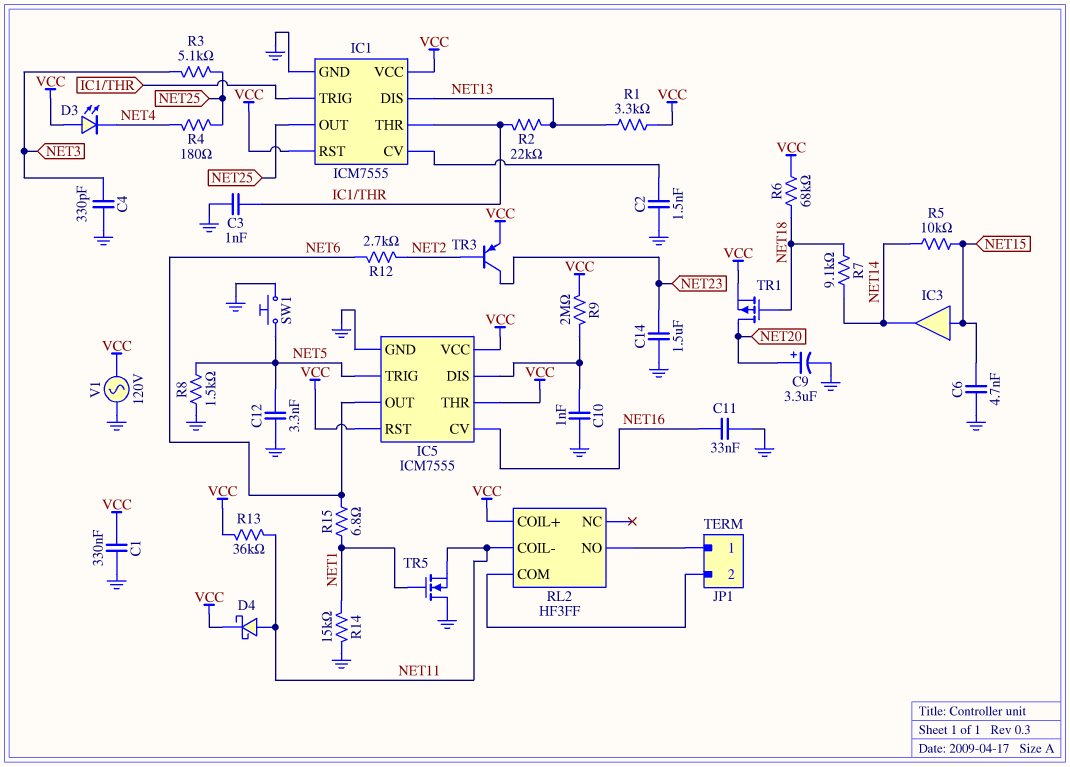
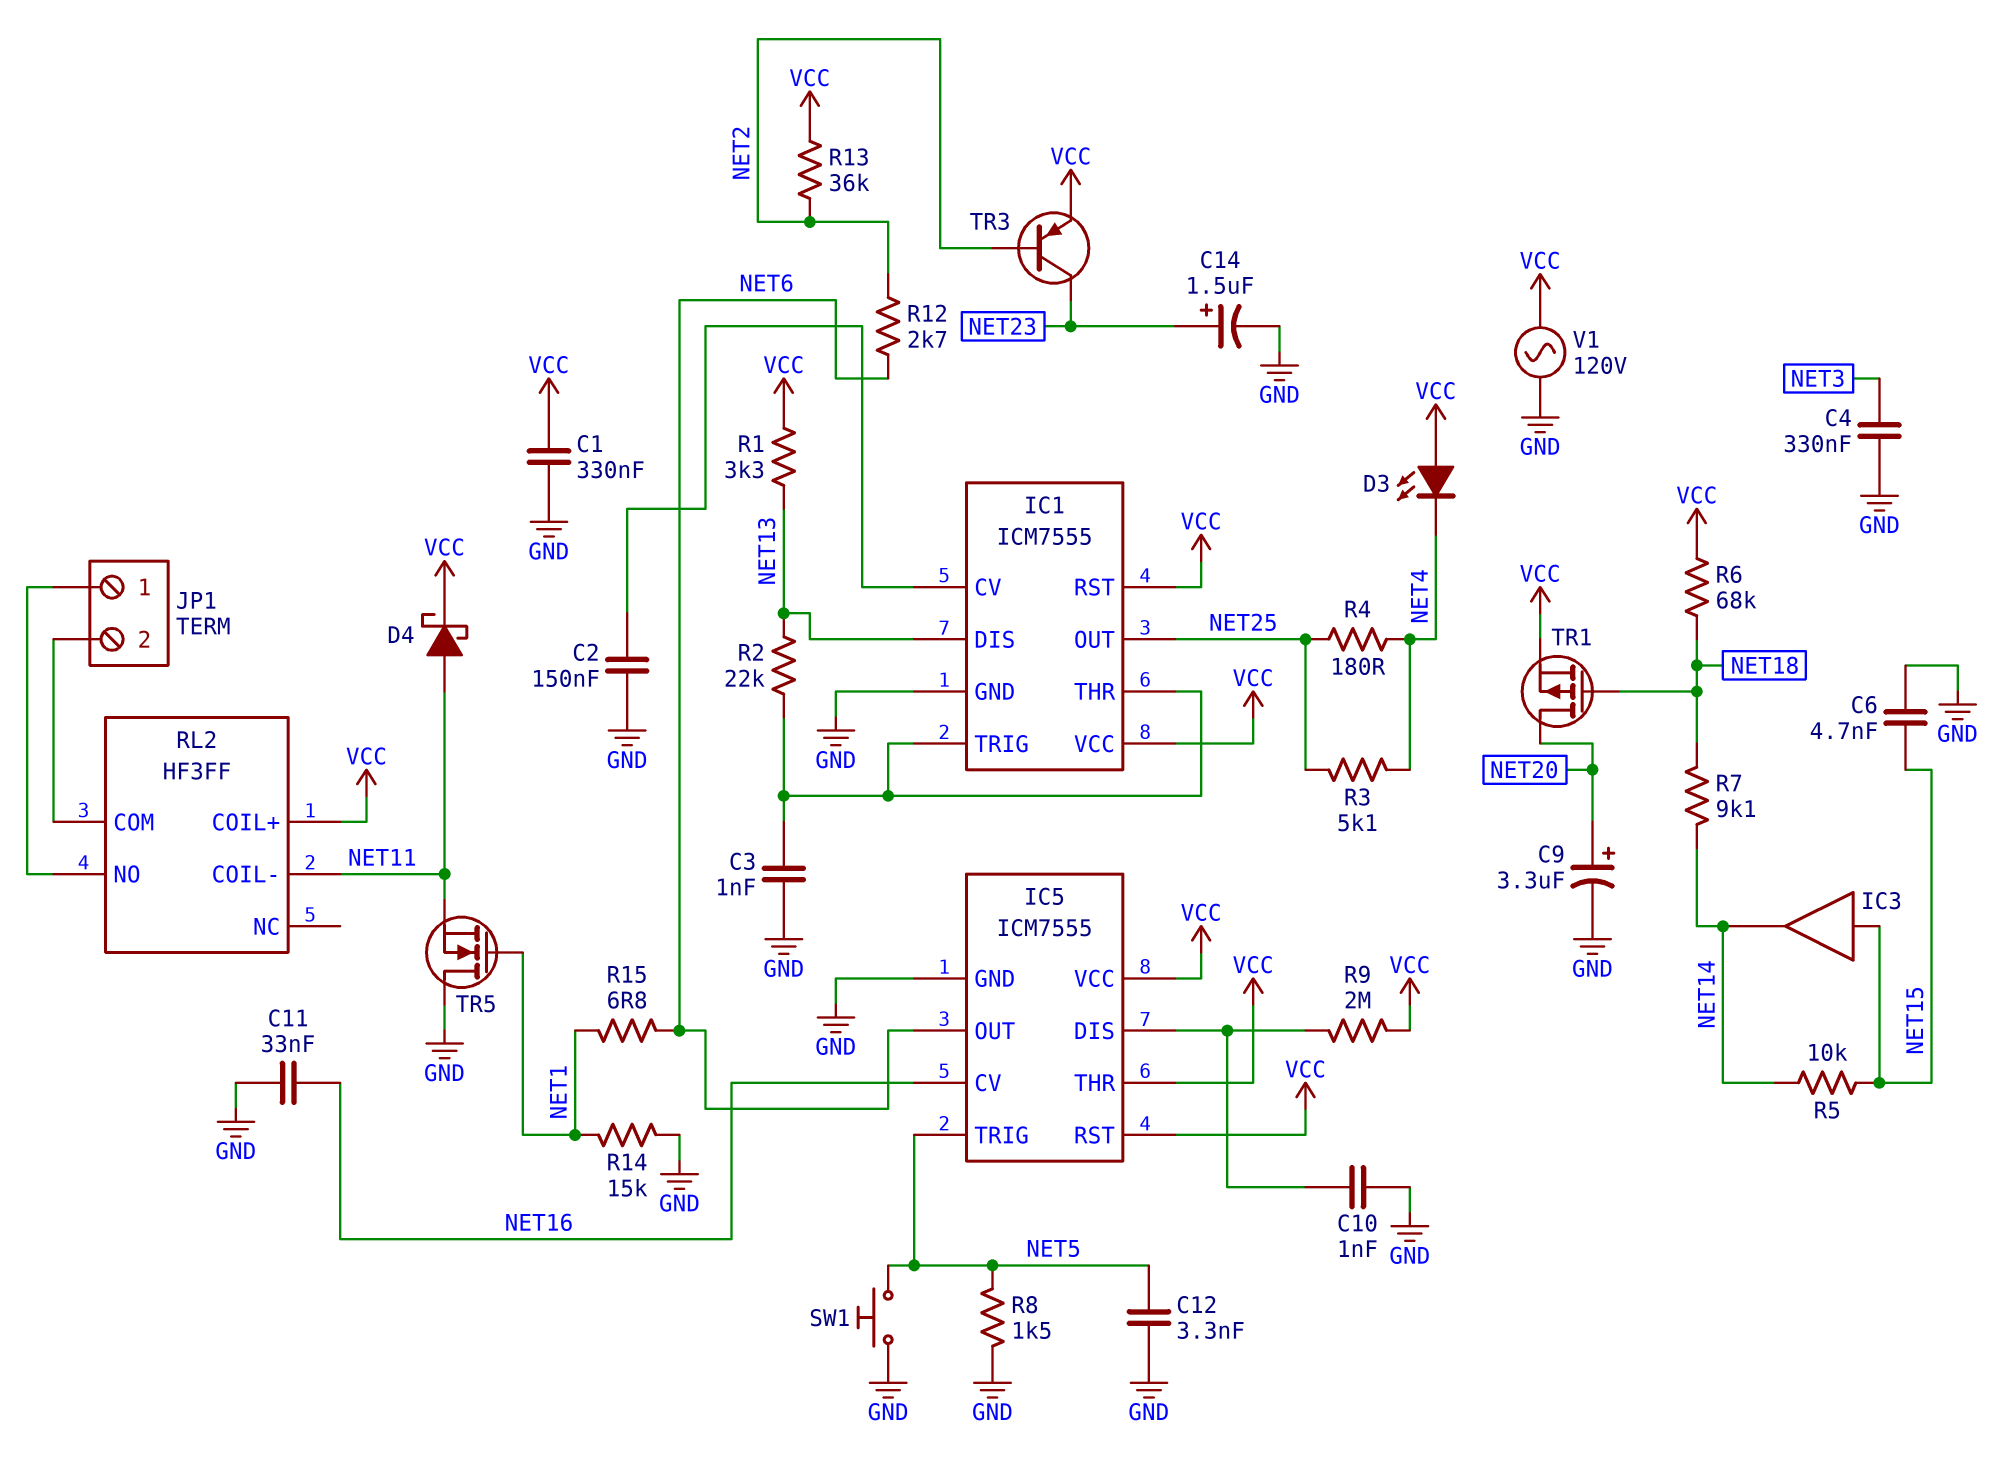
C2: 1.5nF (GND, IC1/CV) -> 150nF (GND, IC1/CV)
C4: 330pF (GND, NET3) -> 330nF (GND, NET3)
C14: 1.5uF (GND, NET23) -> 1.5uF (plus NET23, minus GND)
R3: 5.1k (NET3, NET25) -> 5.1k (NET4, NET25)
R13: 36k (NET11, VCC) -> 36k (NET2, VCC)

